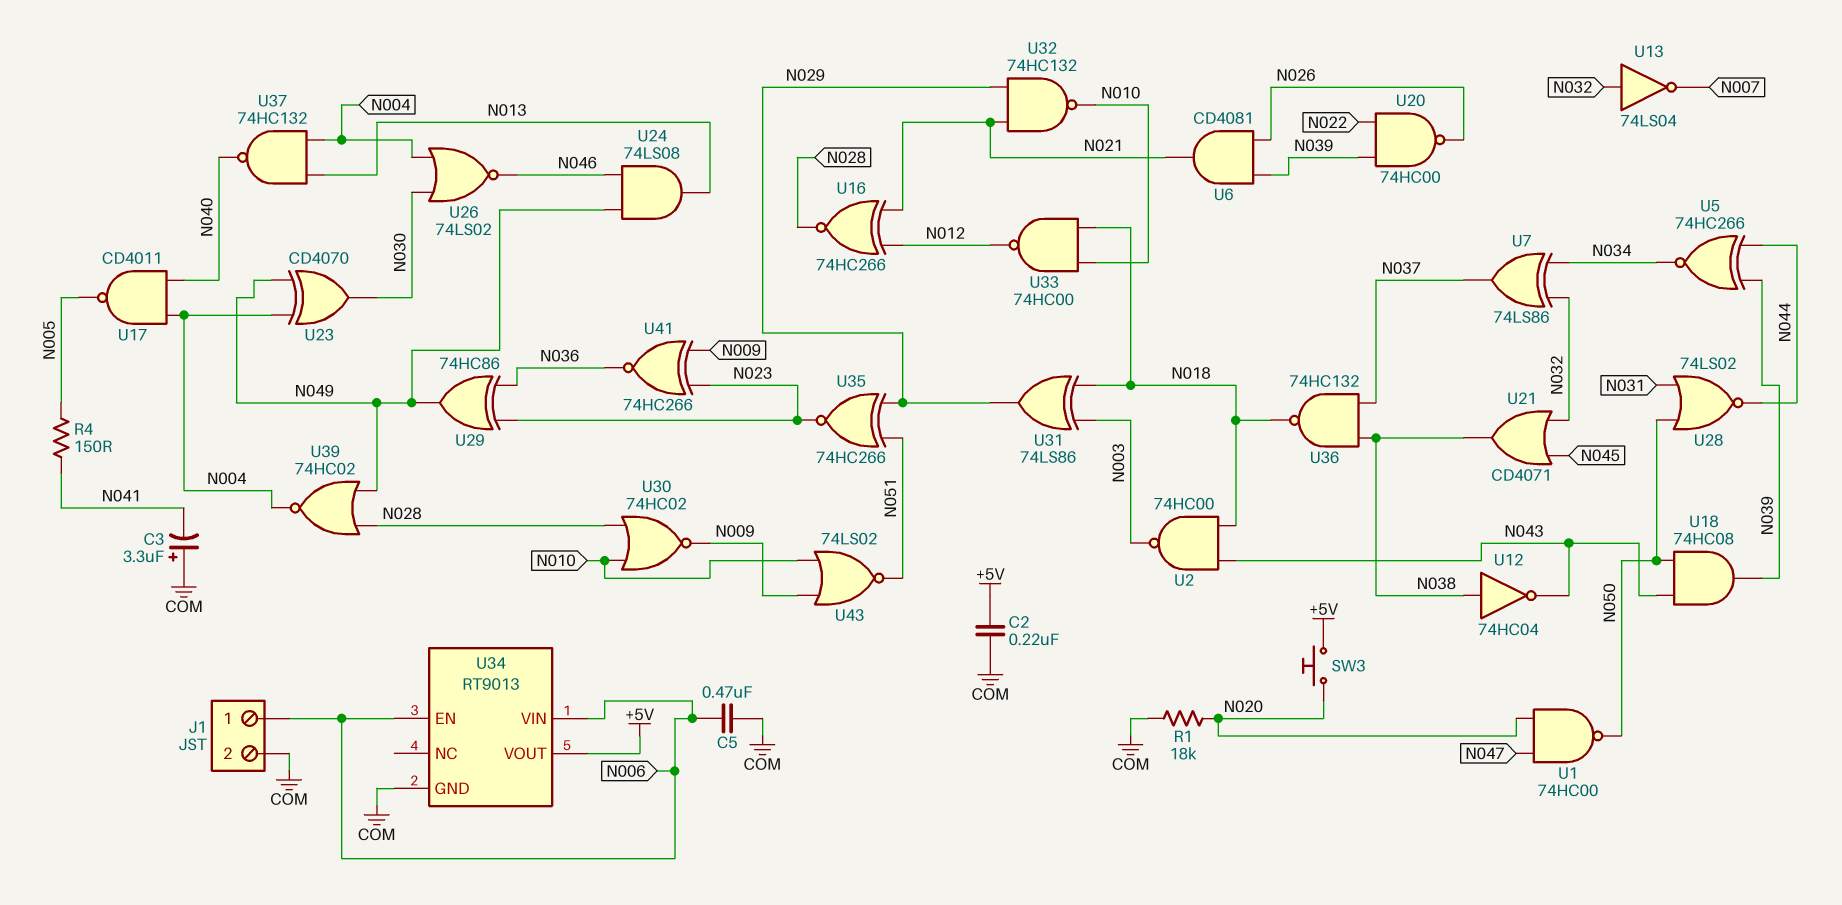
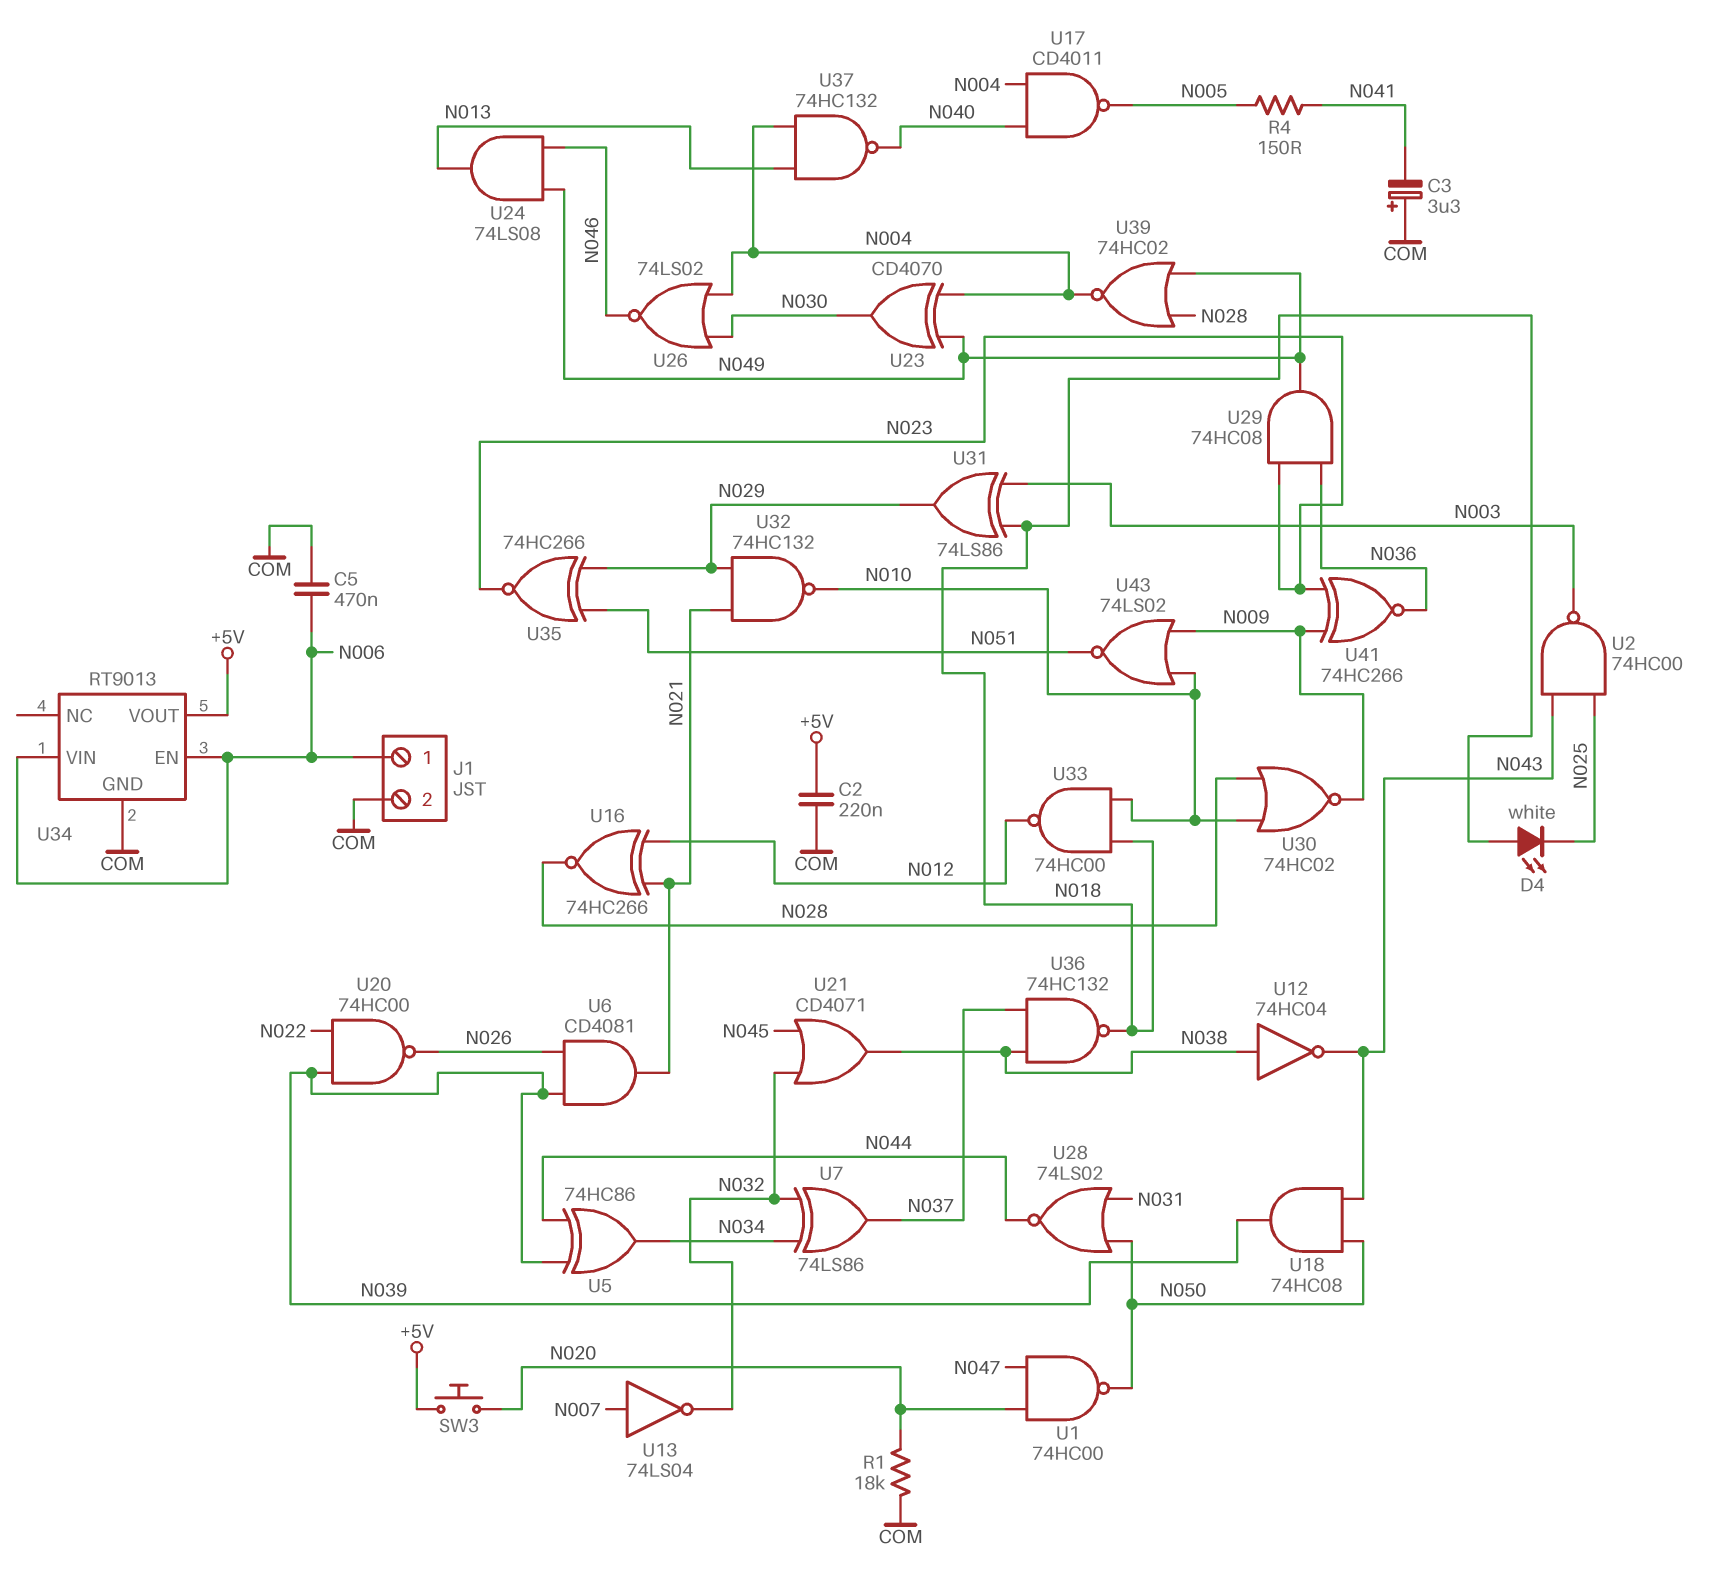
D4: none -> LED white (A N018, K N025)
U2: NAND 74HC00 (in N018, in N043, out N003) -> NAND 74HC00 (in N025, in N043, out N003)
U5: XNOR 74HC266 (in N039, in N044, out N034) -> XOR 74HC86 (in N039, in N044, out N034)
U13: NOT 74LS04 (in N032, out N007) -> NOT 74LS04 (in N007, out N032)
U29: XOR 74HC86 (in N023, in N036, out N049) -> AND 74HC08 (in N023, in N036, out N049)

